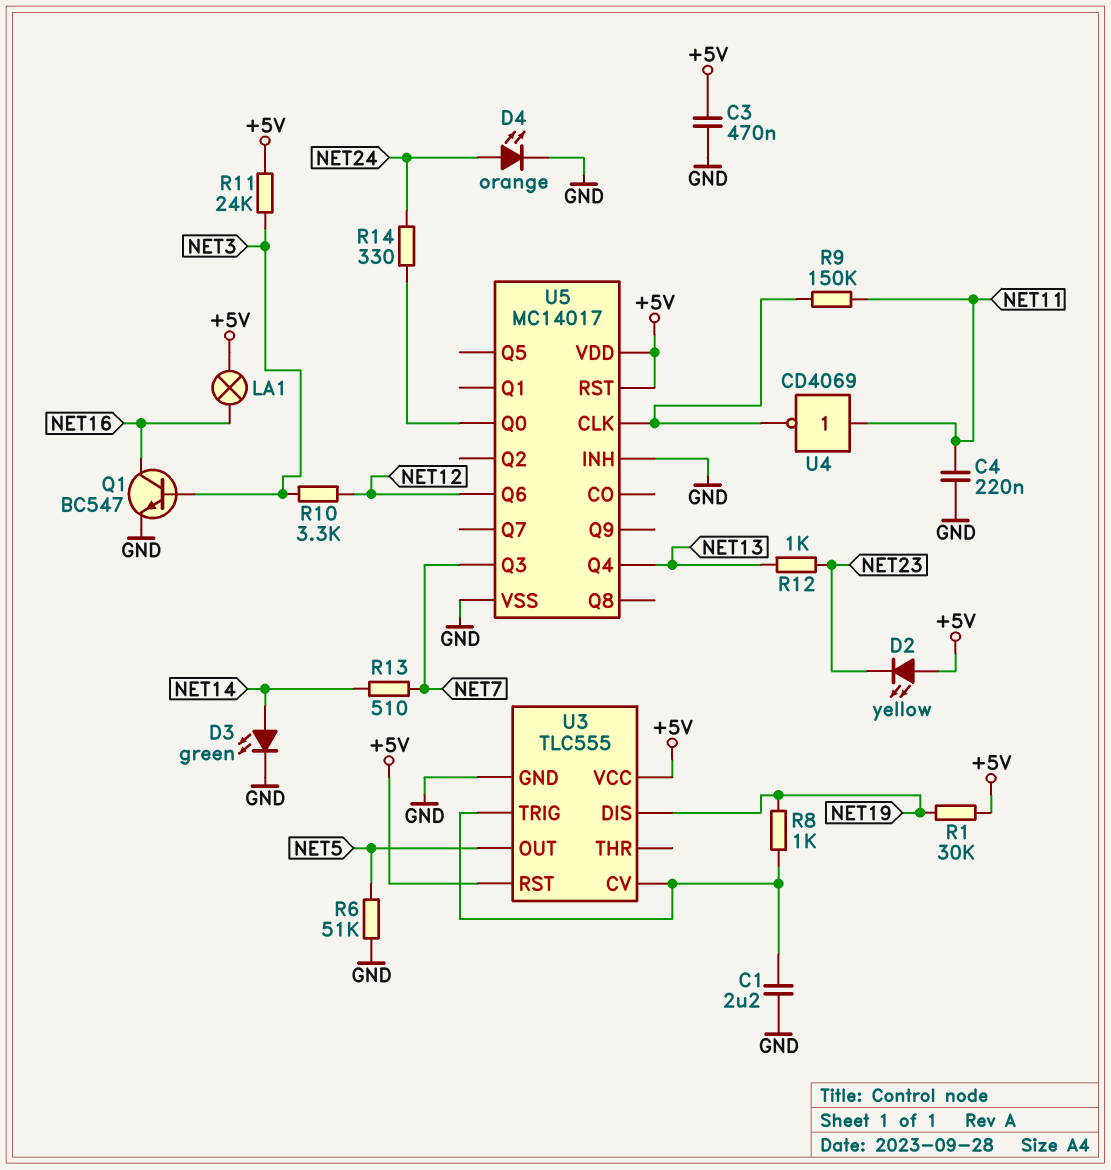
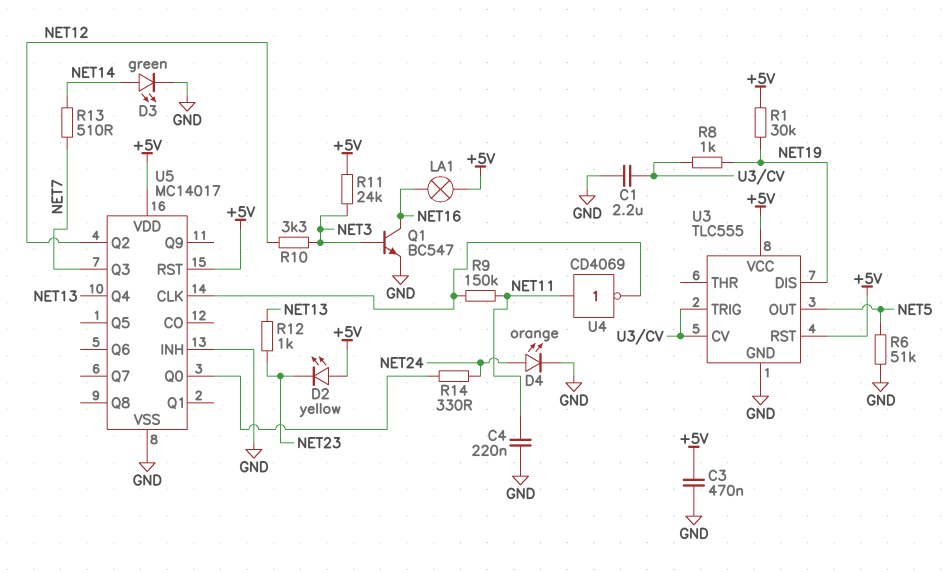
U5 pin Q2: none -> NET12
U5 pin Q6: NET12 -> none

